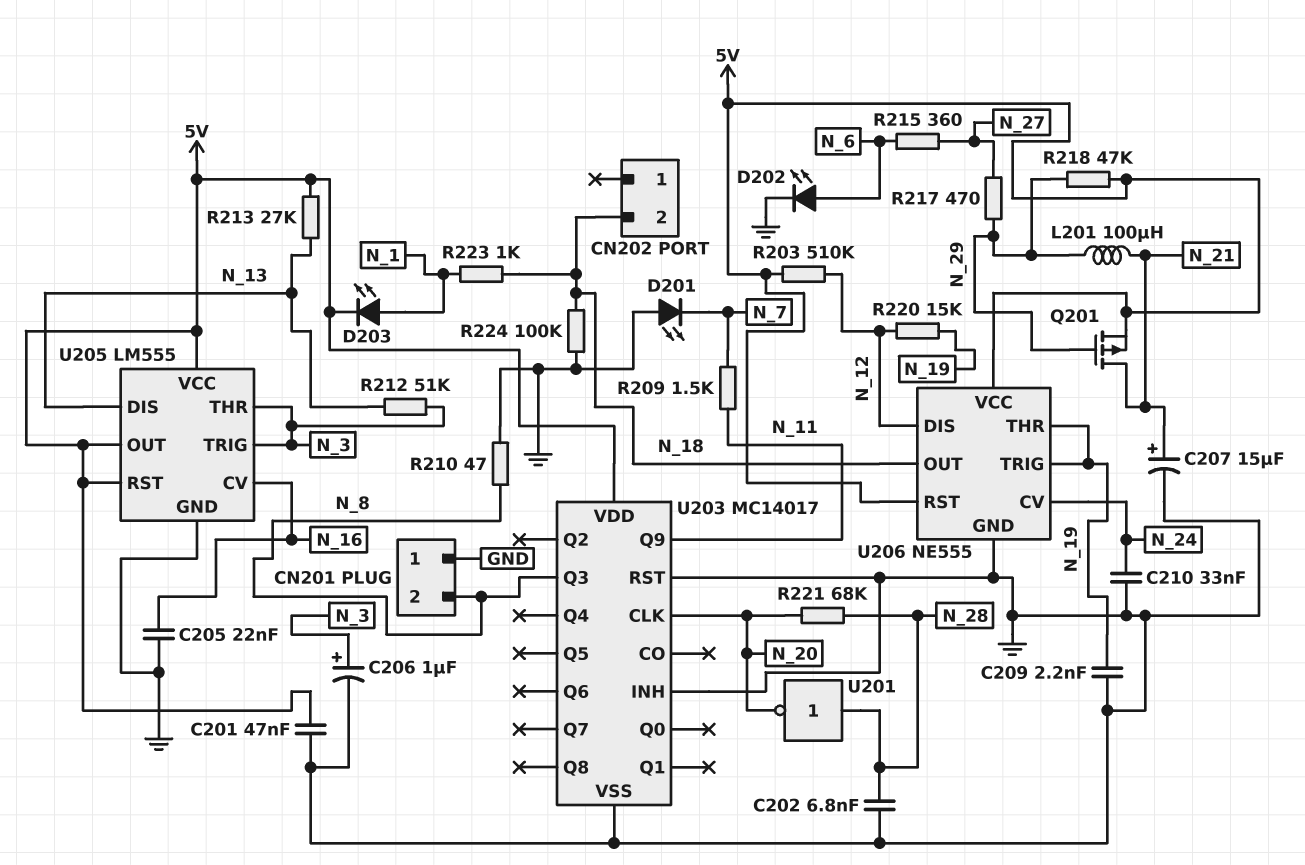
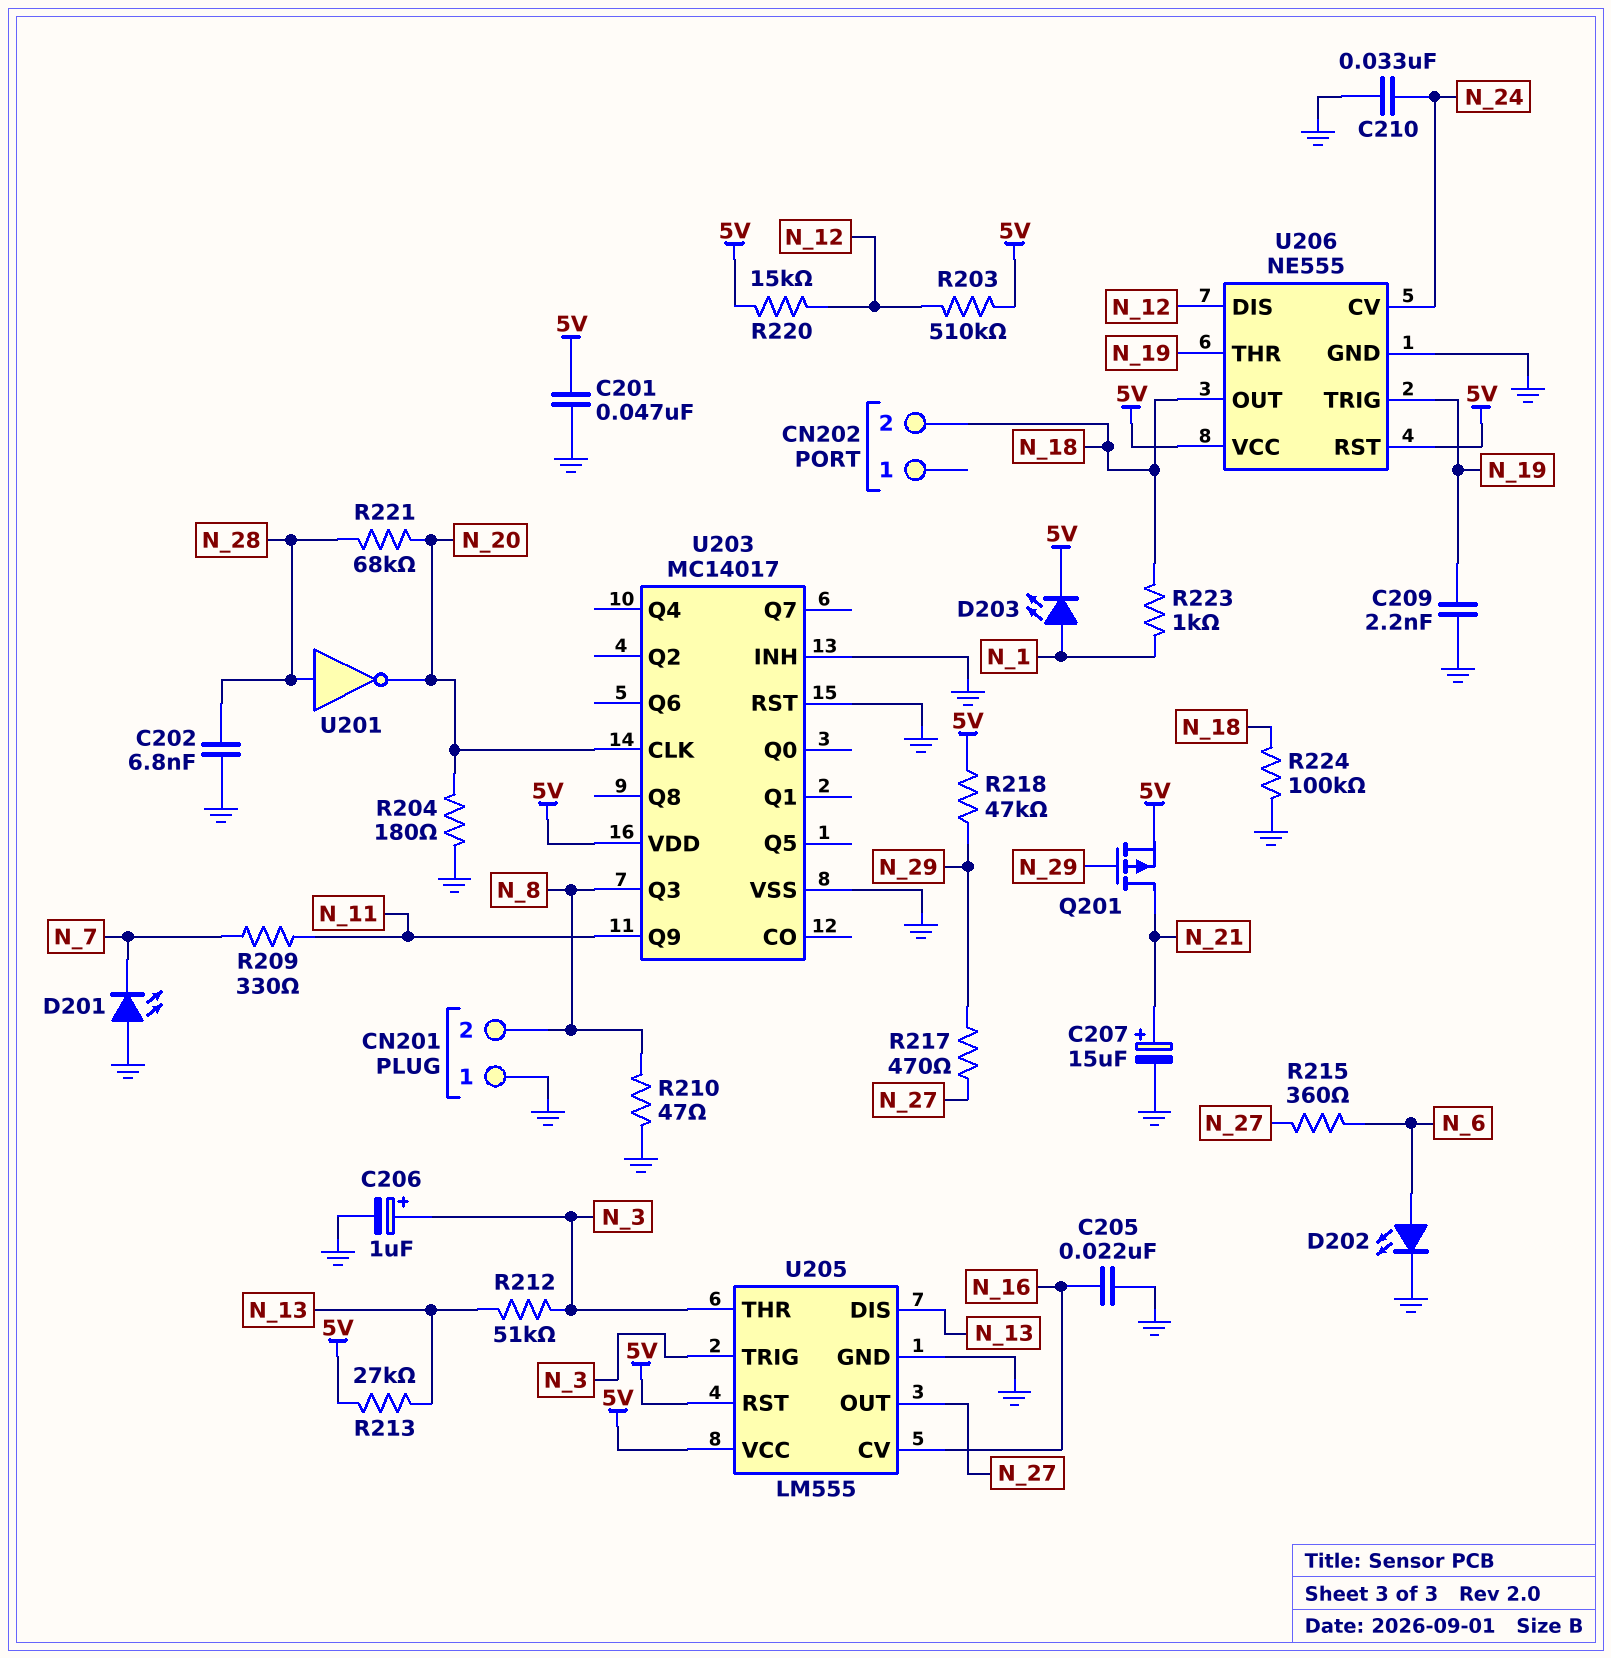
L201: 100uH (N_21, N_29) -> none
R204: none -> 180 (GND, N_20)
R209: 1.5k (N_7, N_11) -> 330 (N_7, N_11)
R220: 15k (N_12, N_19) -> 15k (5V, N_12)
U205 pin OUT: 5V -> N_27

